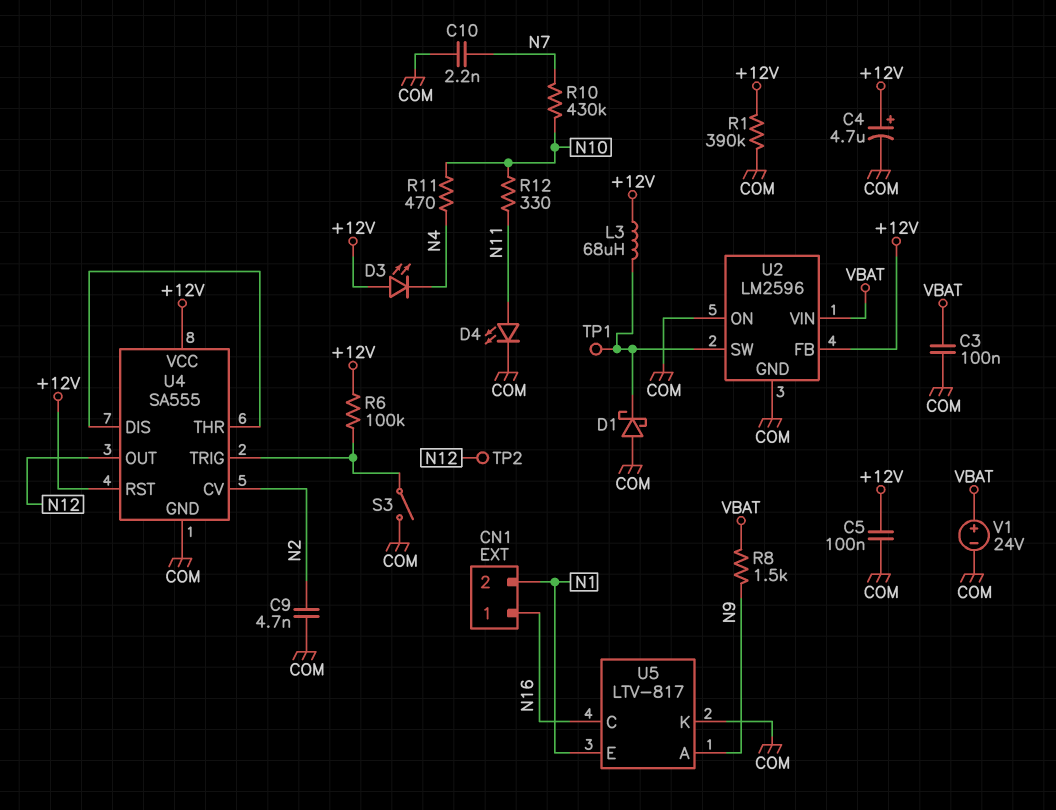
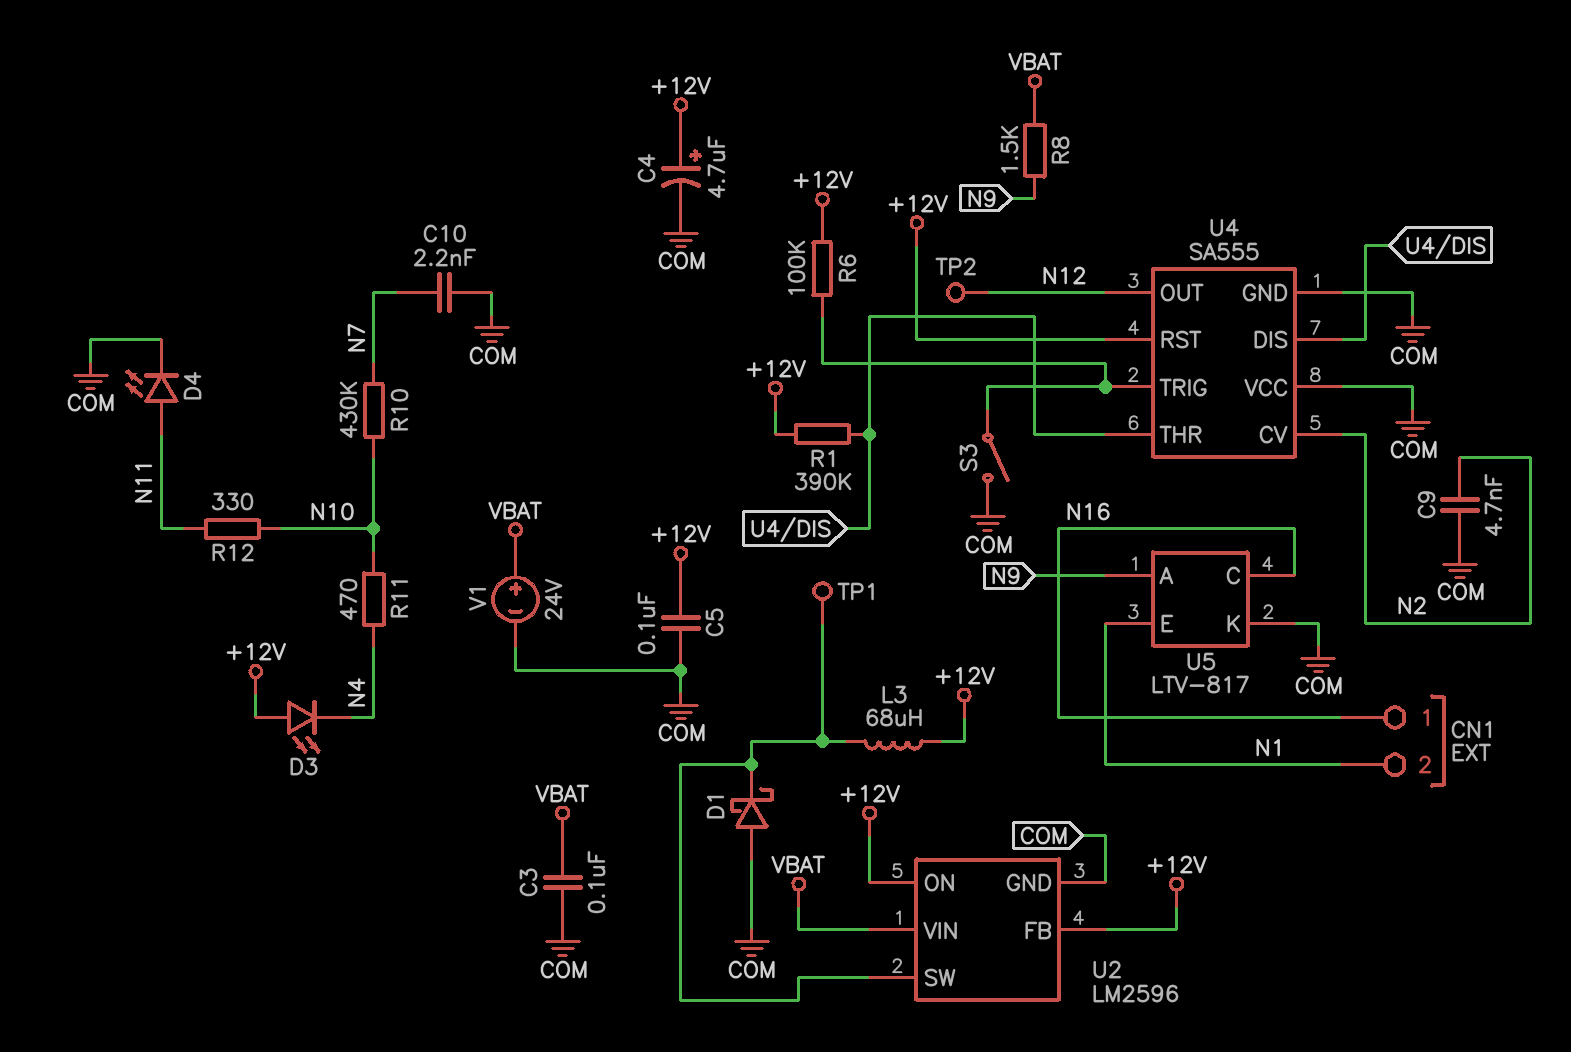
R1: 390k (+12V, COM) -> 390k (+12V, U4/DIS)
U2 pin ON: COM -> +12V
U4 pin VCC: +12V -> COM

